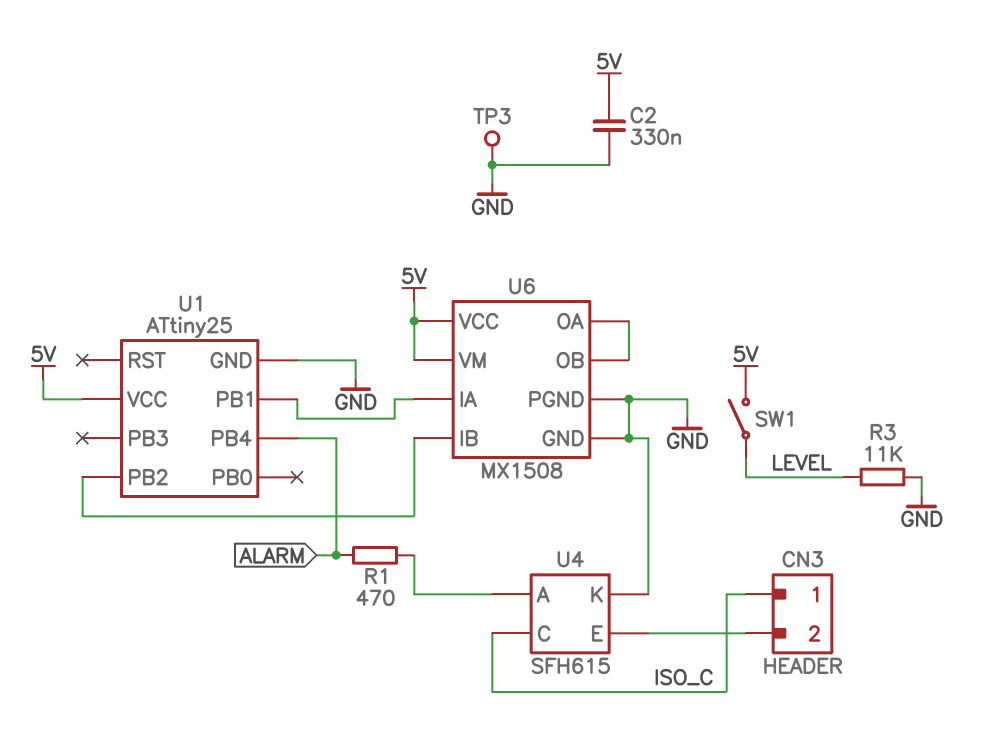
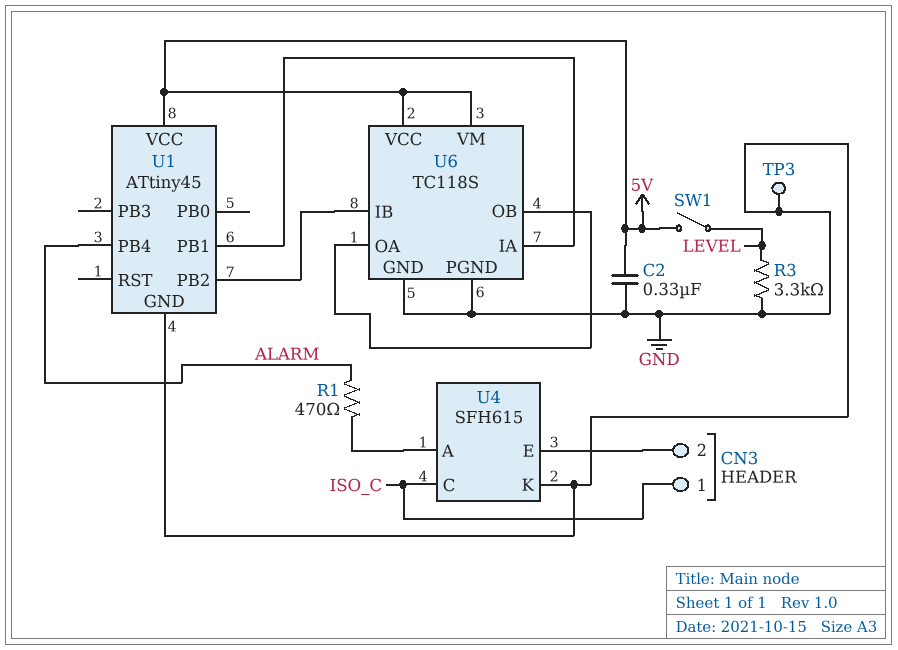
R3: 11k (GND, LEVEL) -> 3.3k (GND, LEVEL)
U1: ATtiny25 -> ATtiny45
U6: MX1508 -> TC118S

